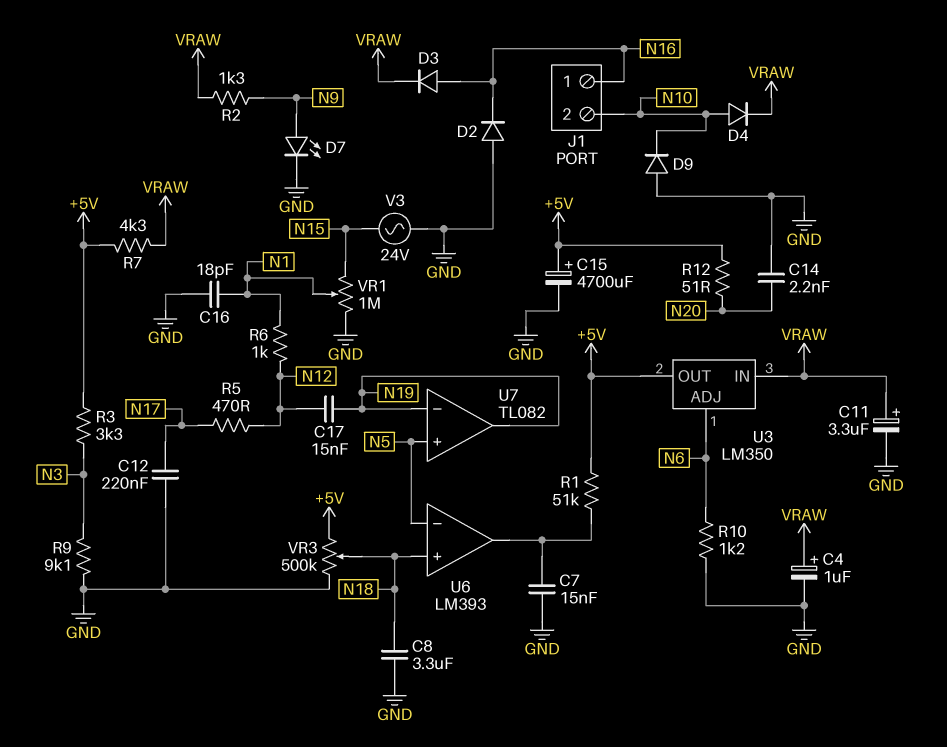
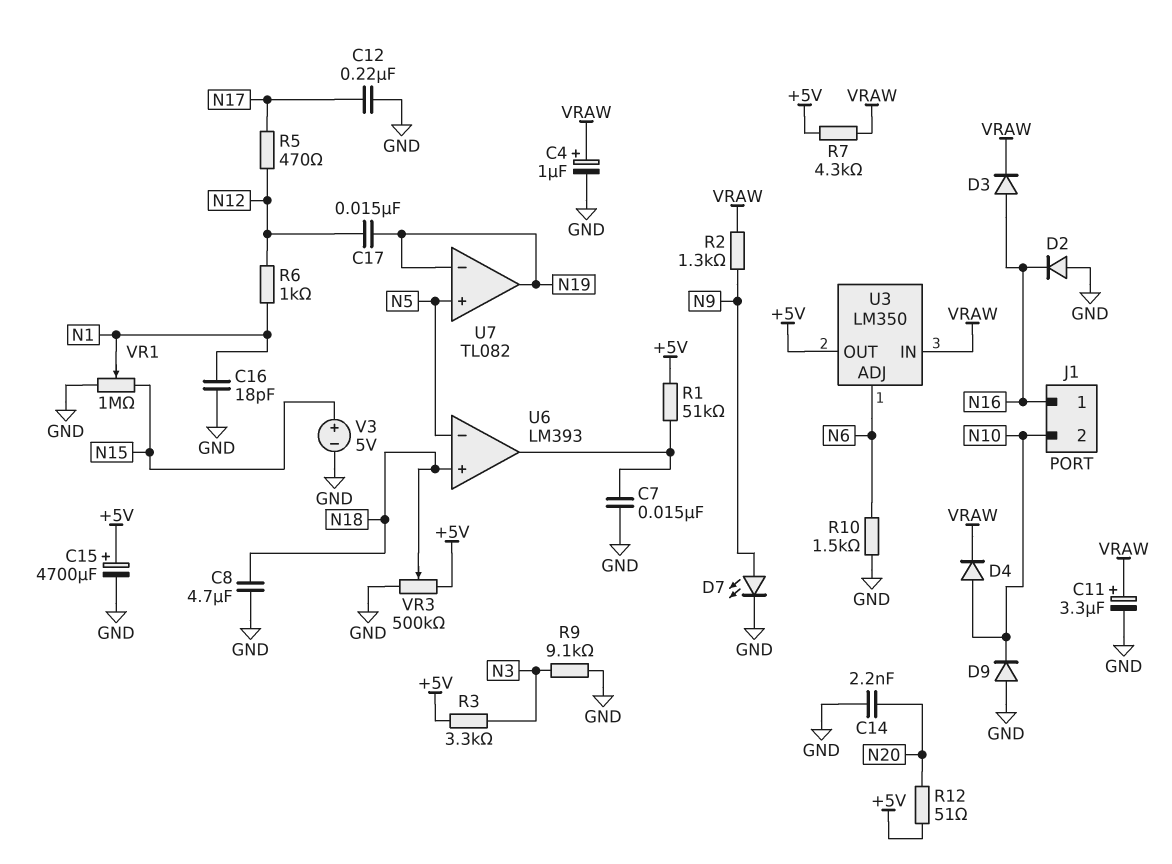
C8: 3.3uF (GND, N18) -> 4.7uF (GND, N18)
R10: 1.2k (GND, N6) -> 1.5k (GND, N6)
V3: AC 24V (GND, N15) -> 5V (plus N15, minus GND)

